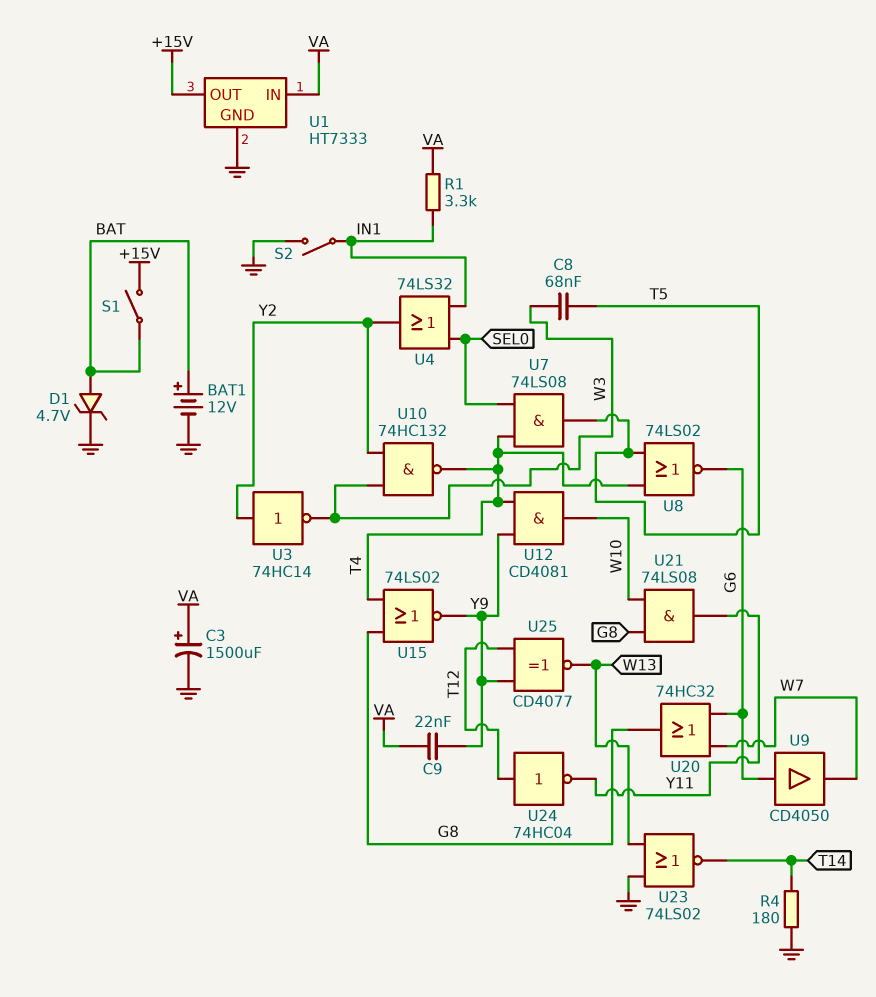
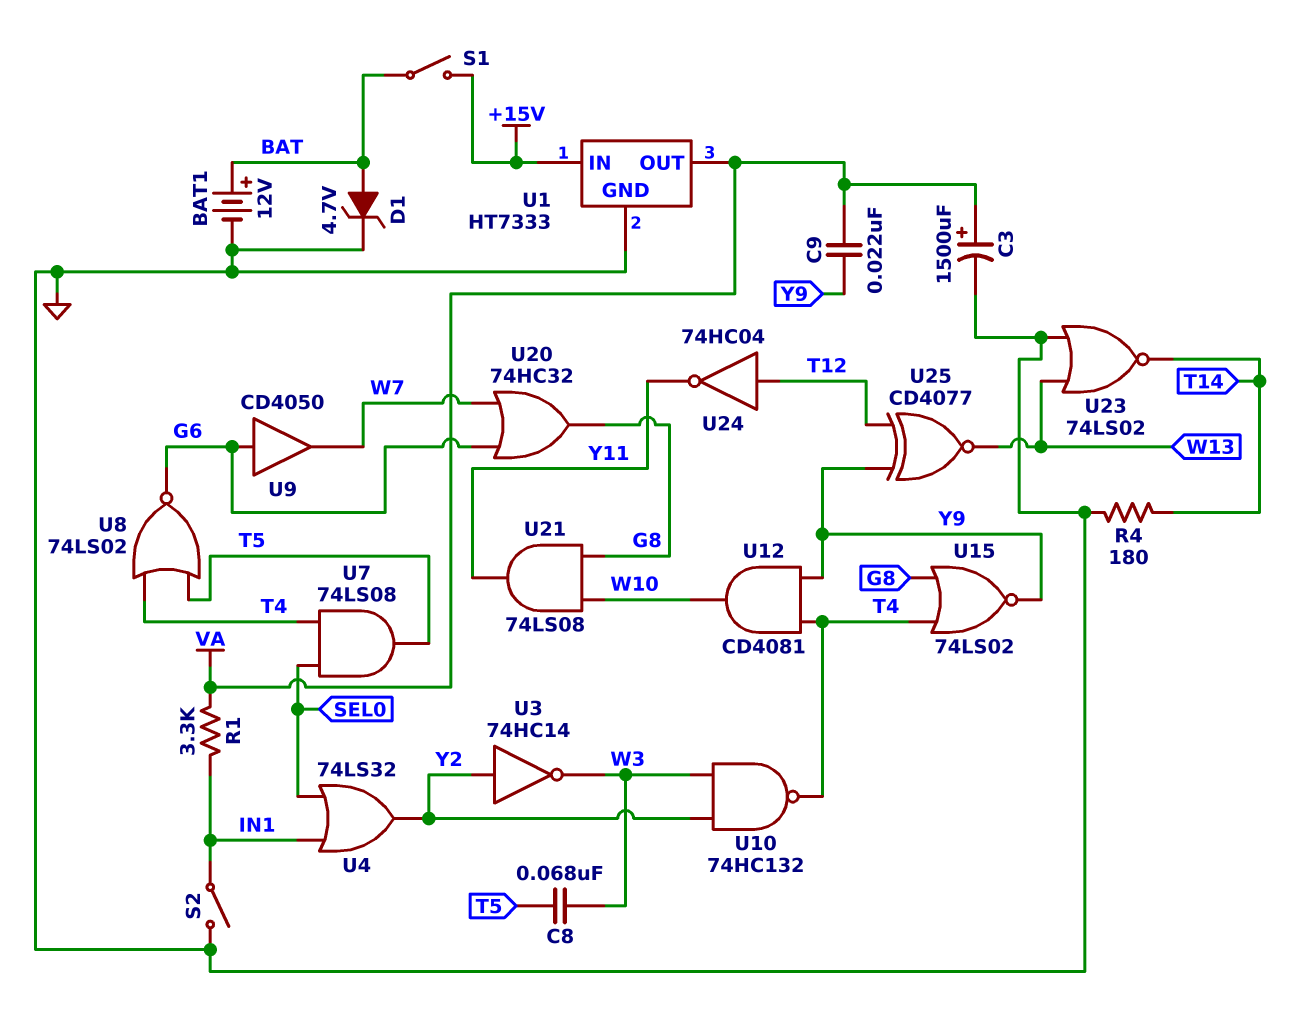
U1 pin IN: VA -> +15V
U1 pin OUT: +15V -> VA

